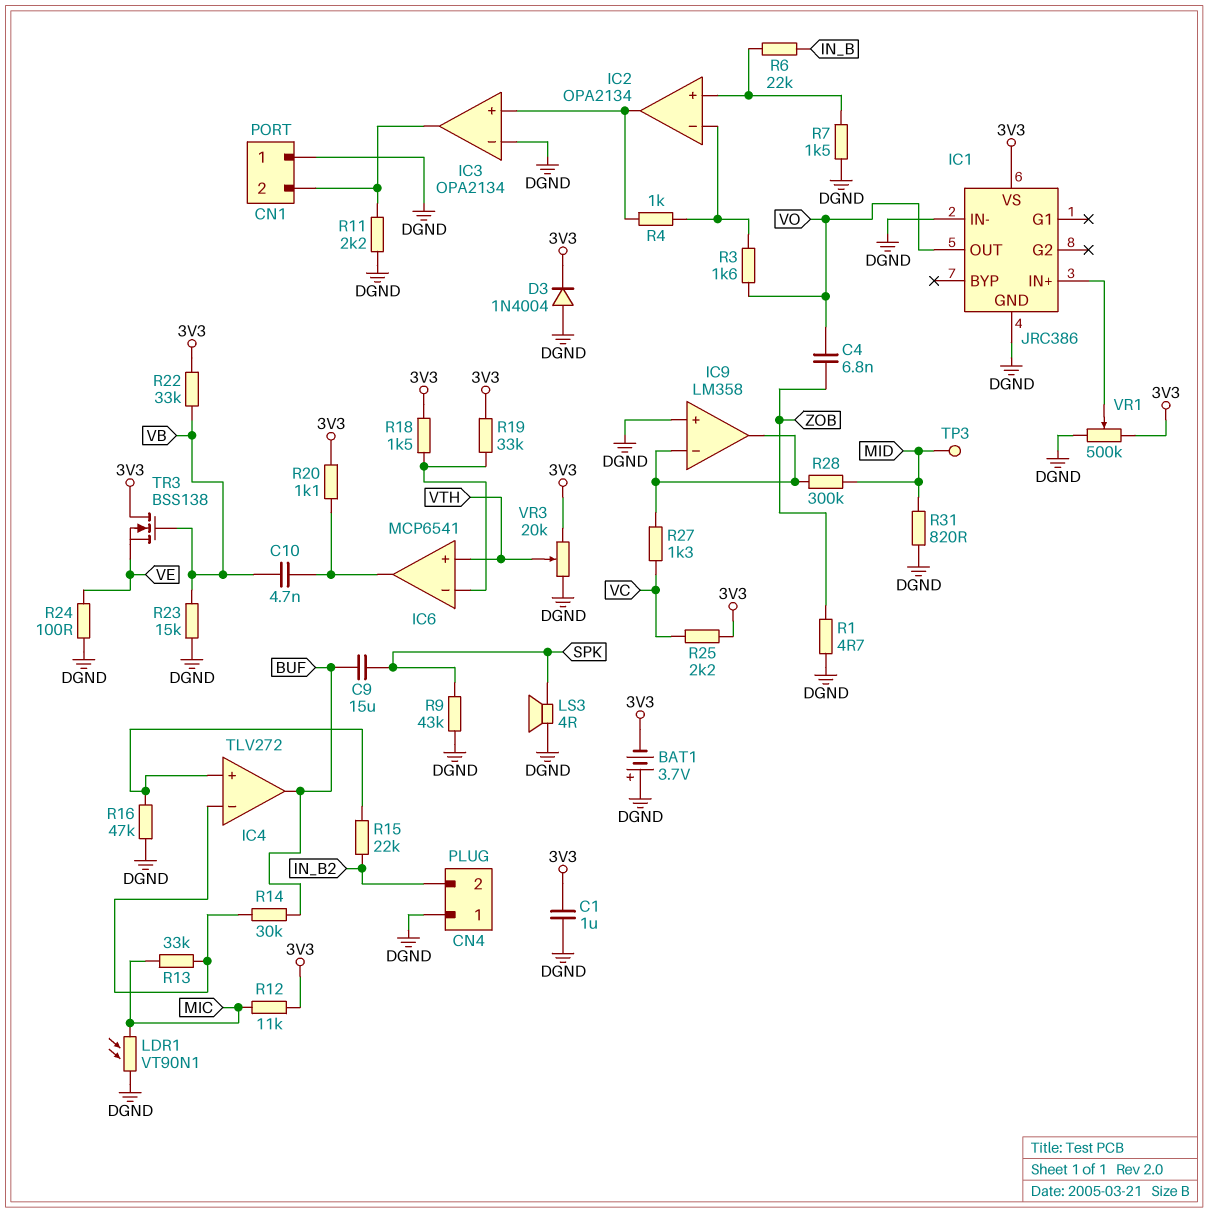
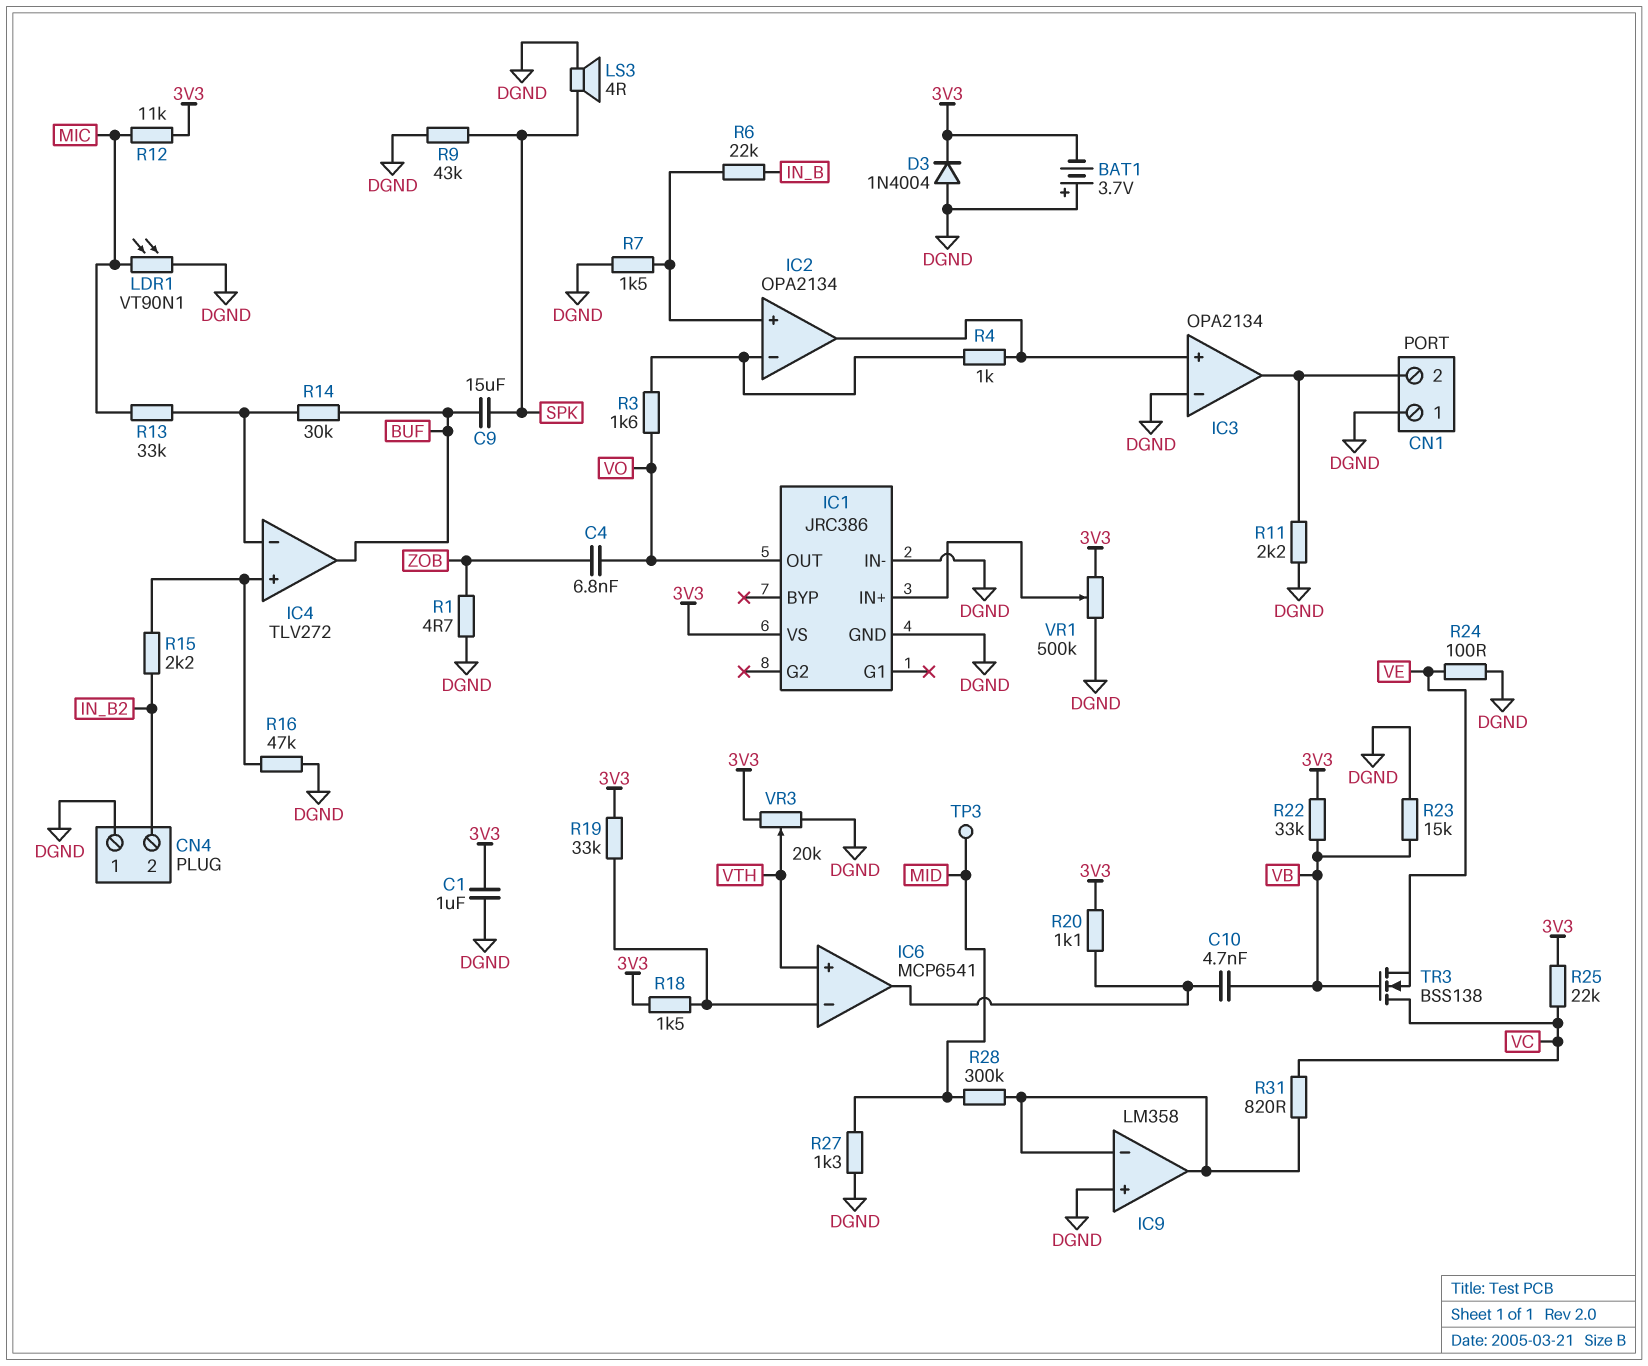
R15: 22k (IC4/in+, IN_B2) -> 2.2k (IC4/in+, IN_B2)
R25: 2.2k (3V3, VC) -> 22k (3V3, VC)
R27: 1.3k (IC9/in-, VC) -> 1.3k (DGND, MID)
R31: 820 (DGND, MID) -> 820 (IC9/in-, VC)
TR3: NMOS BSS138 (G VB, D 3V3, S VE) -> NMOS BSS138 (G VB, D VC, S VE)

